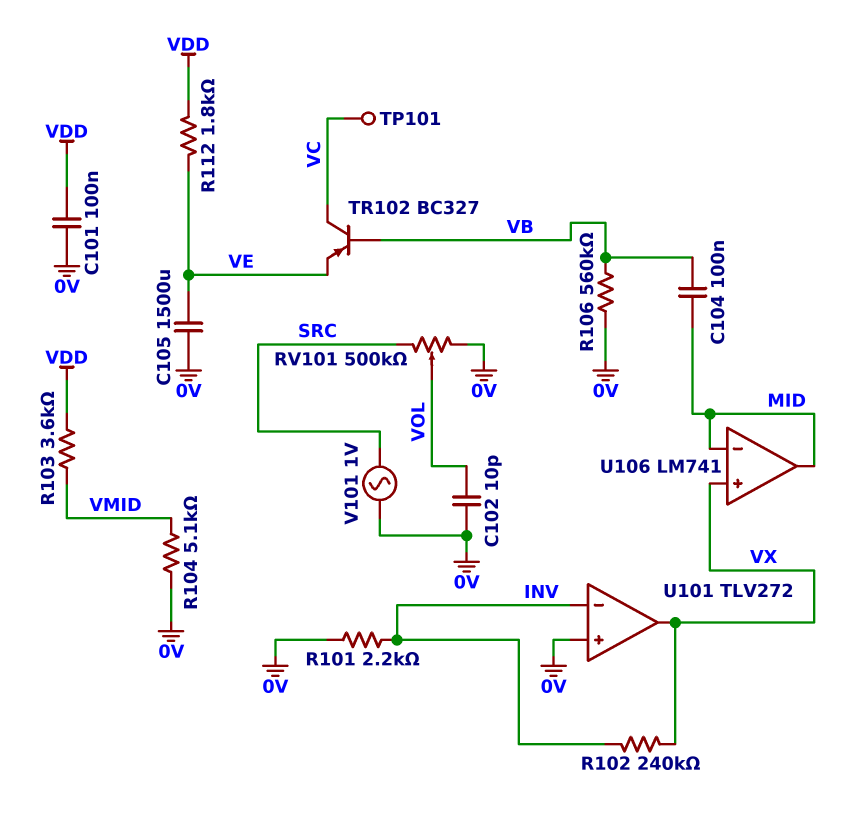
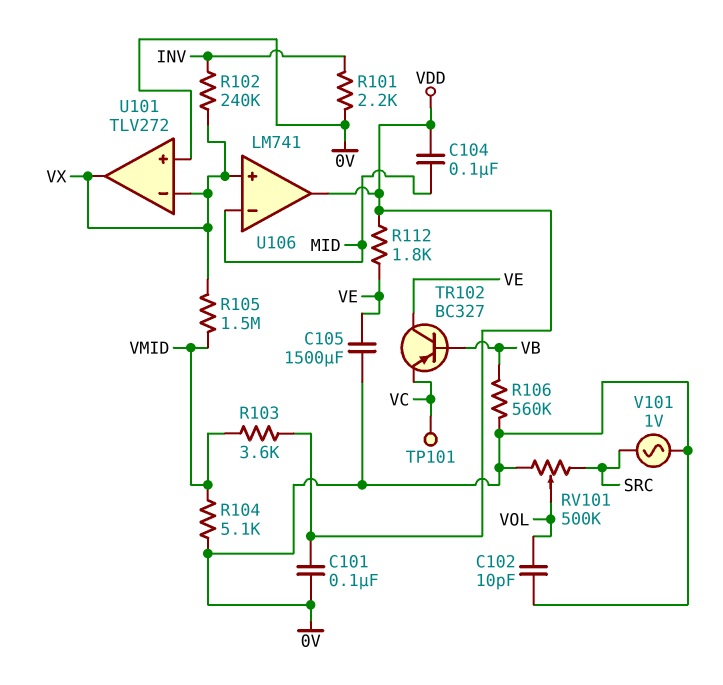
C104: 100nF (MID, VB) -> 100nF (MID, VDD)
R105: none -> 1.5M (VMID, VX)
TR102: PNP BC327 (B VB, C VC, E VE) -> PNP BC327 (B VB, C VE, E VC)
U101 pin in-: INV -> VX
U106 pin out: MID -> VDD

